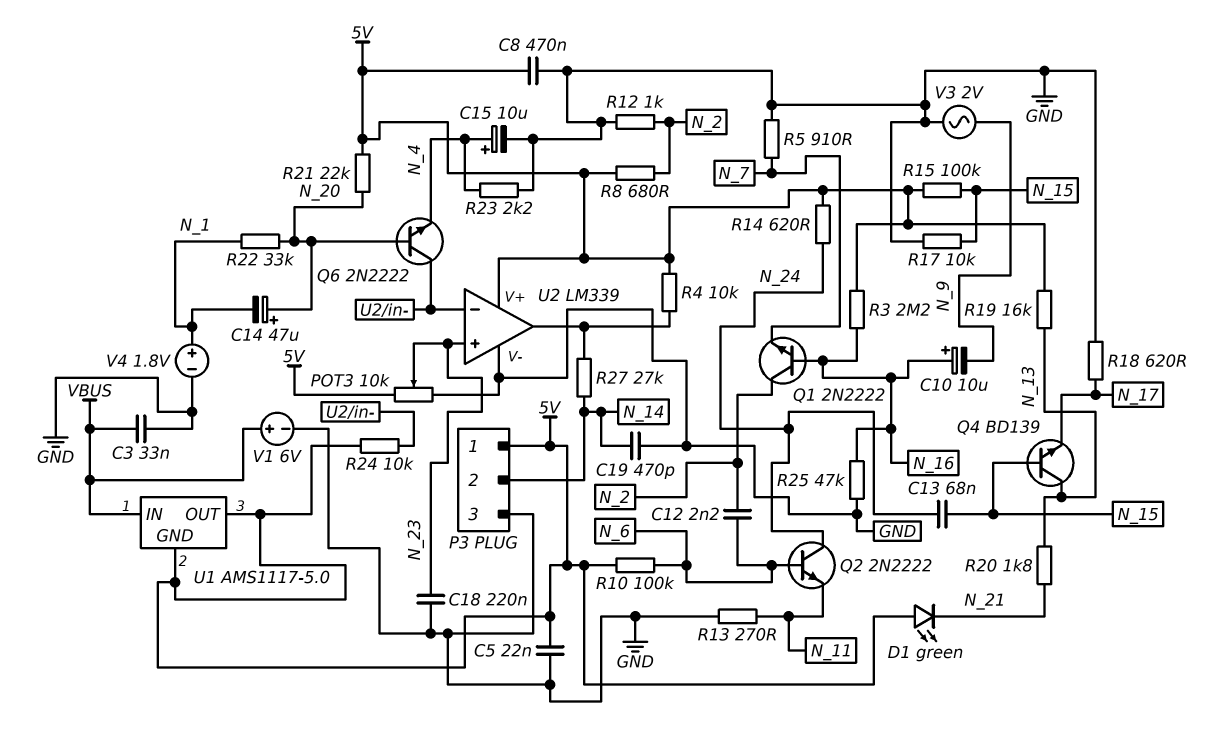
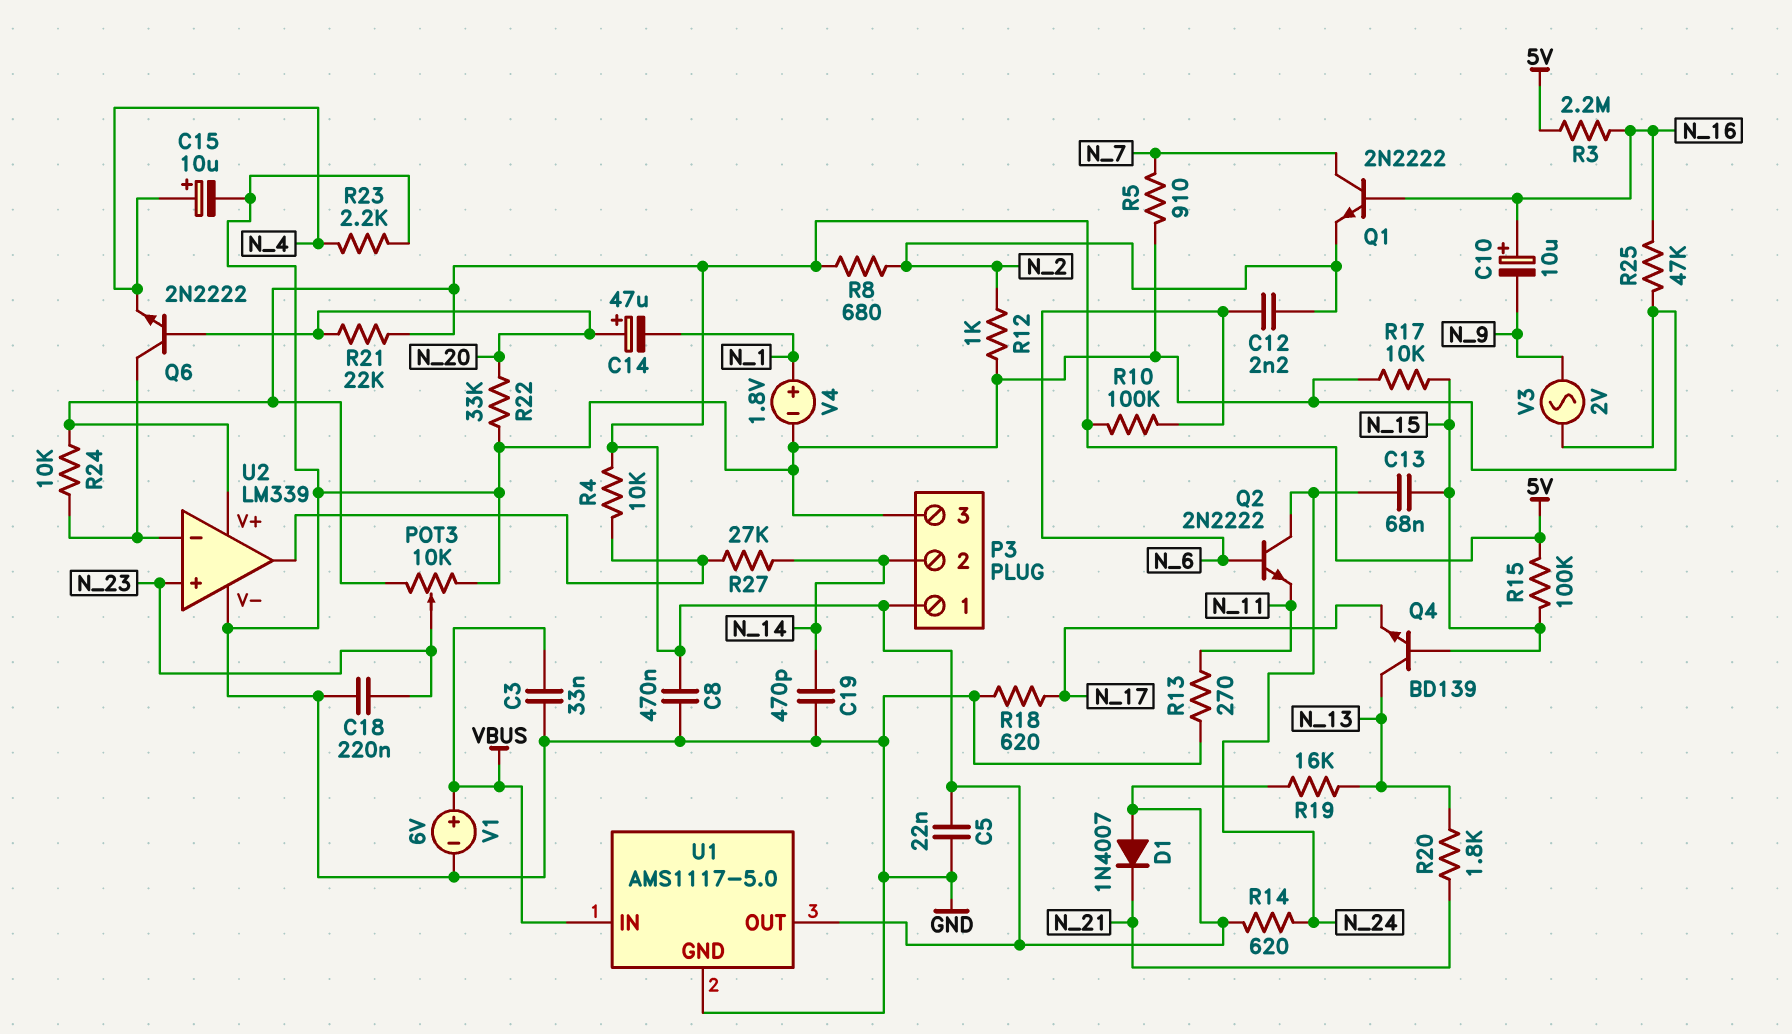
D1: LED green (A 5V, K N_21) -> diode 1N4007 (A 5V, K N_21)
Q1: NPN 2N2222 (B N_16, C N_2, E N_7) -> NPN 2N2222 (B N_16, C N_7, E N_2)
R22: 33k (N_1, N_20) -> 33k (GND, N_20)
U1 pin GND: 5V -> GND

